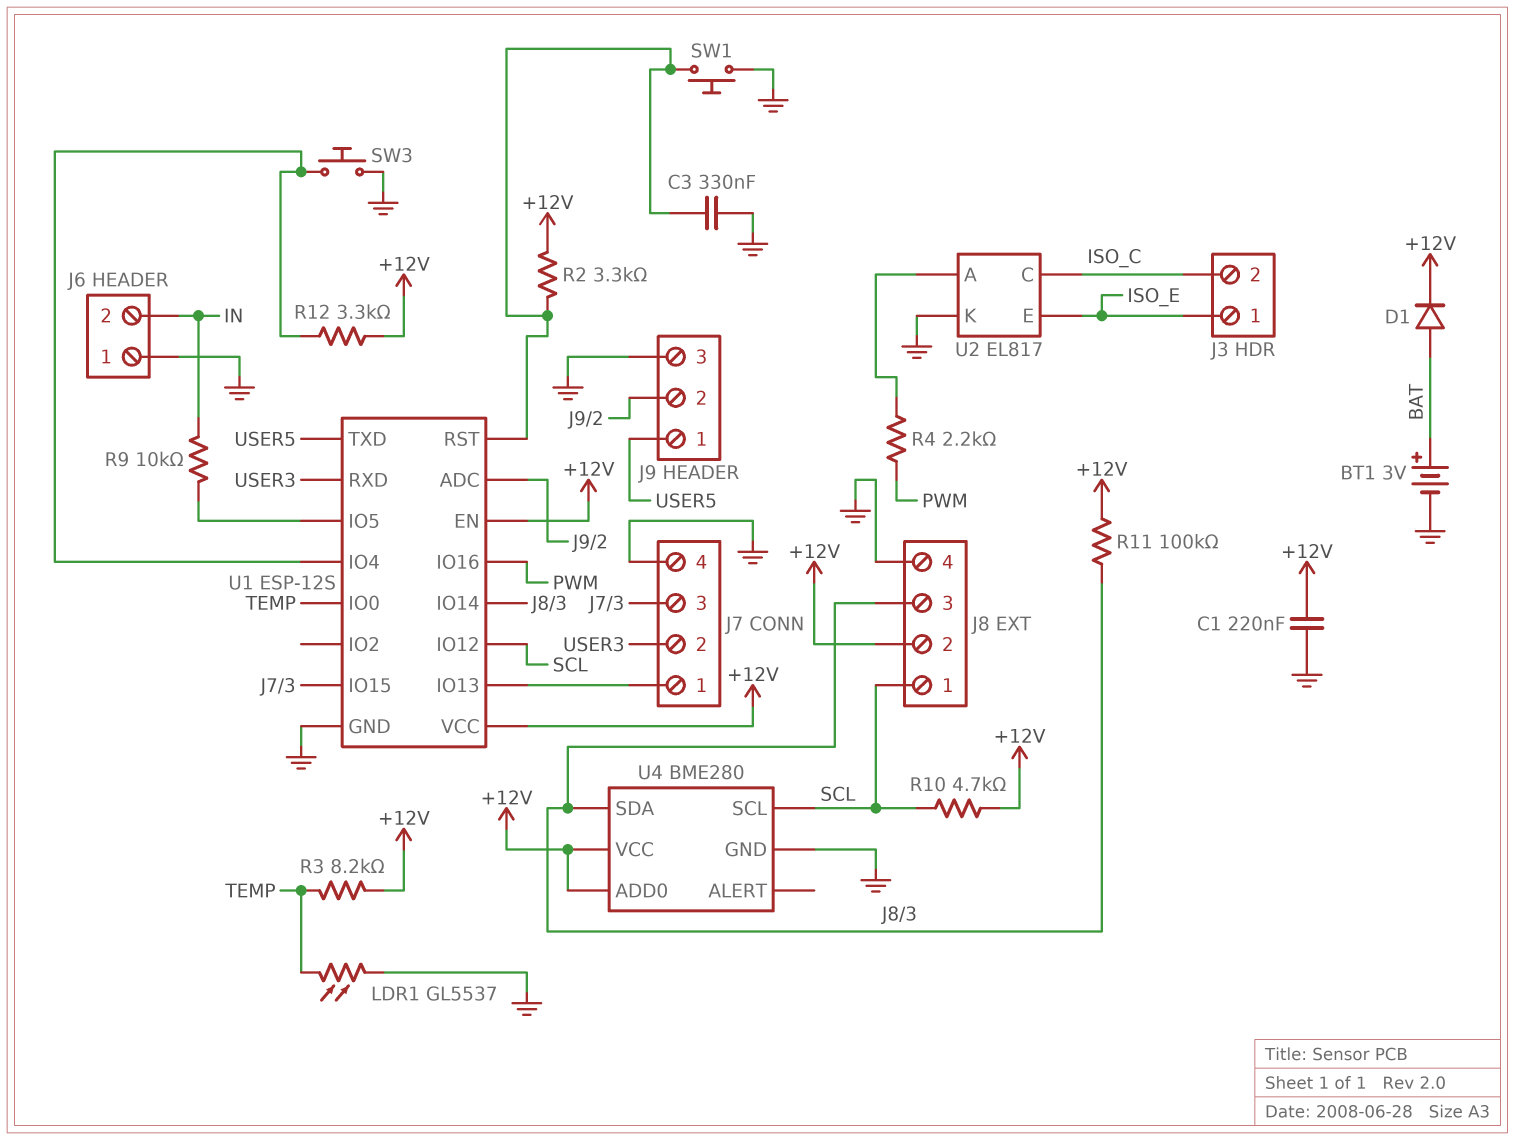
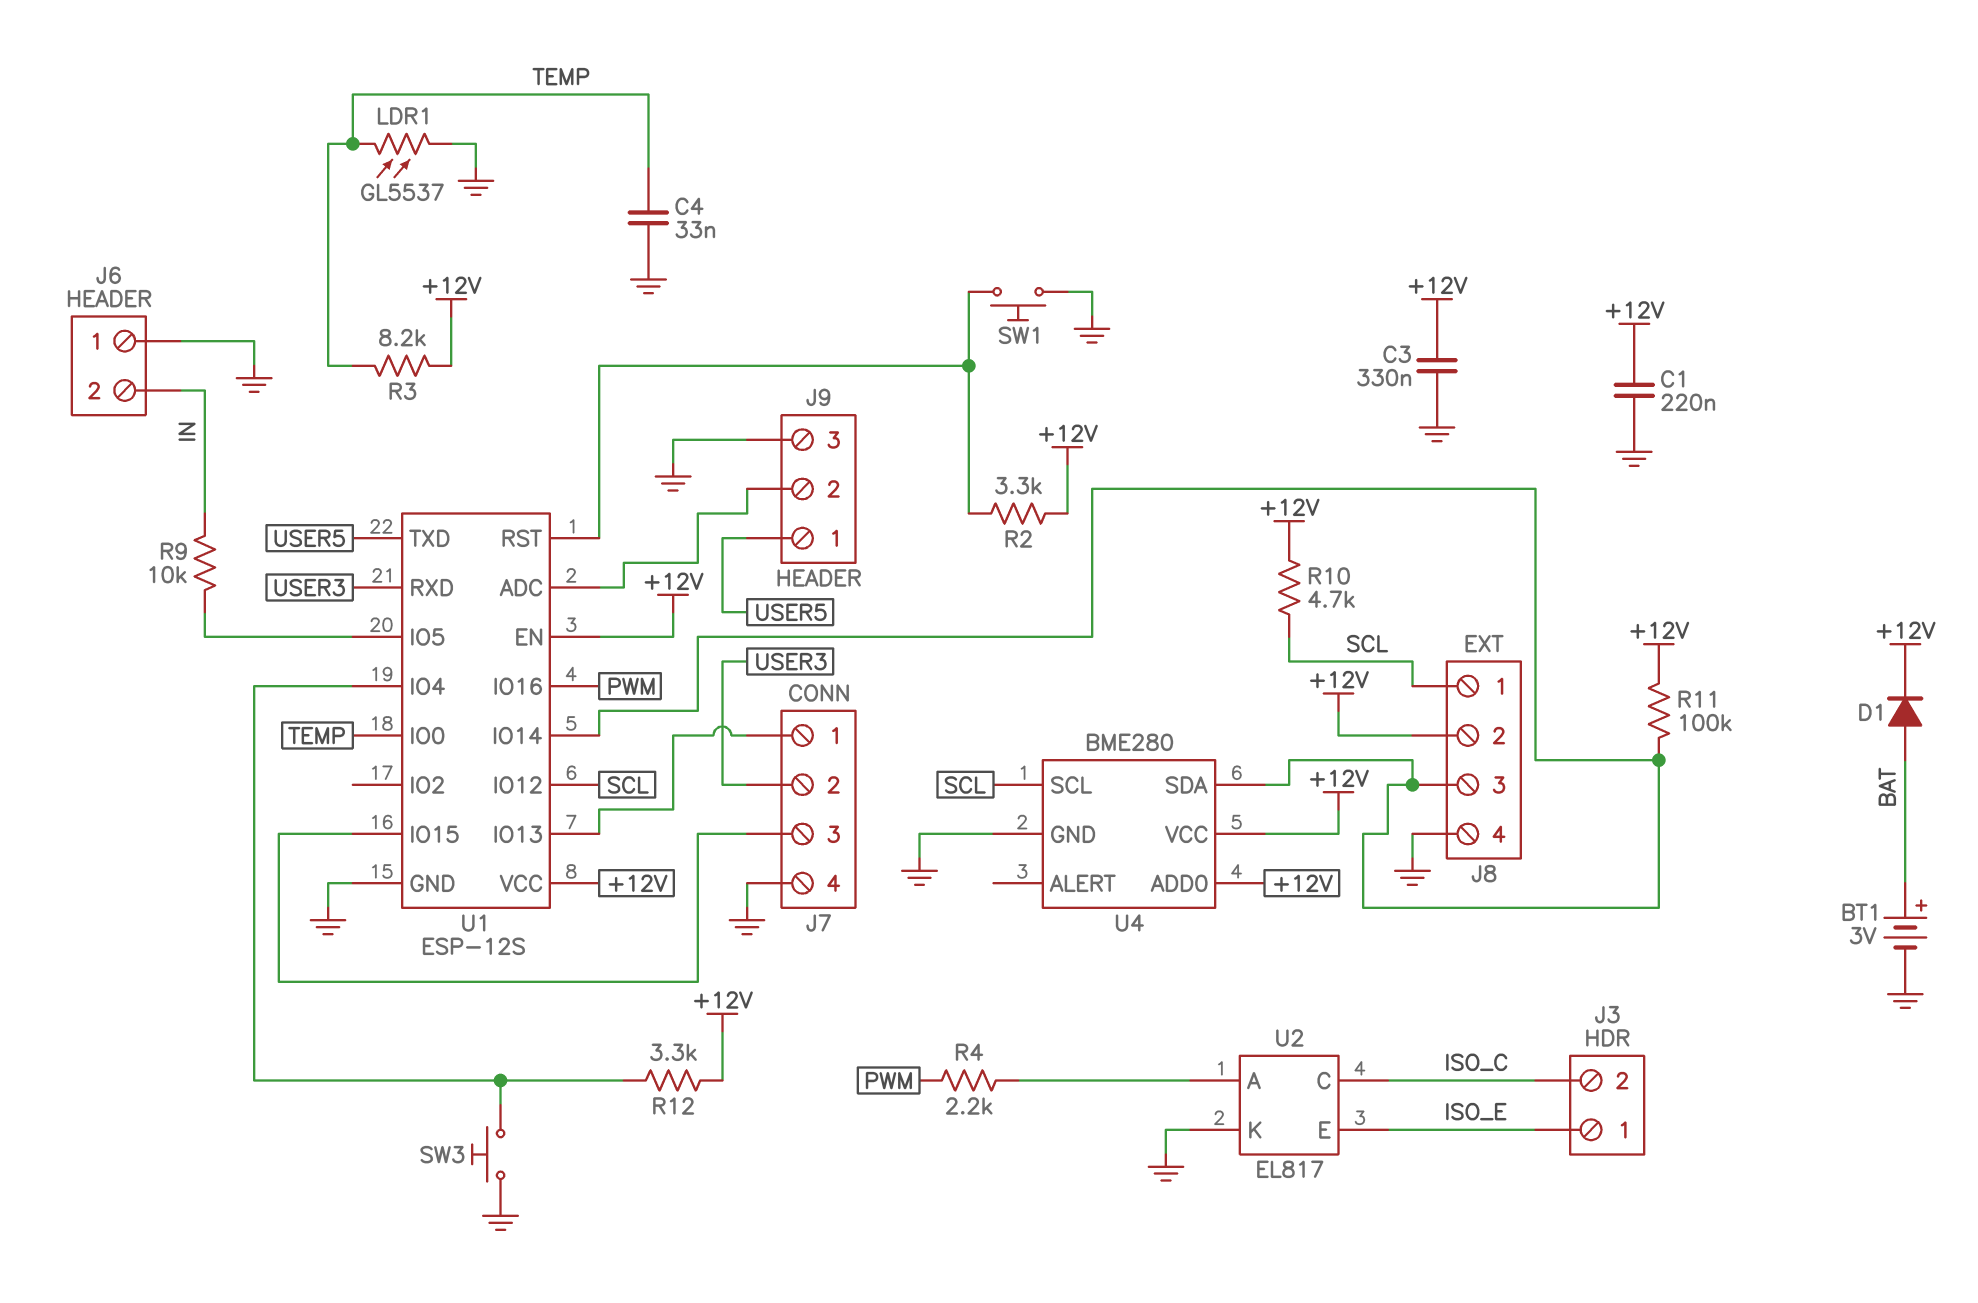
C3: 330nF (GND, U1/RST) -> 330nF (+12V, GND)
C4: none -> 33nF (GND, TEMP)

